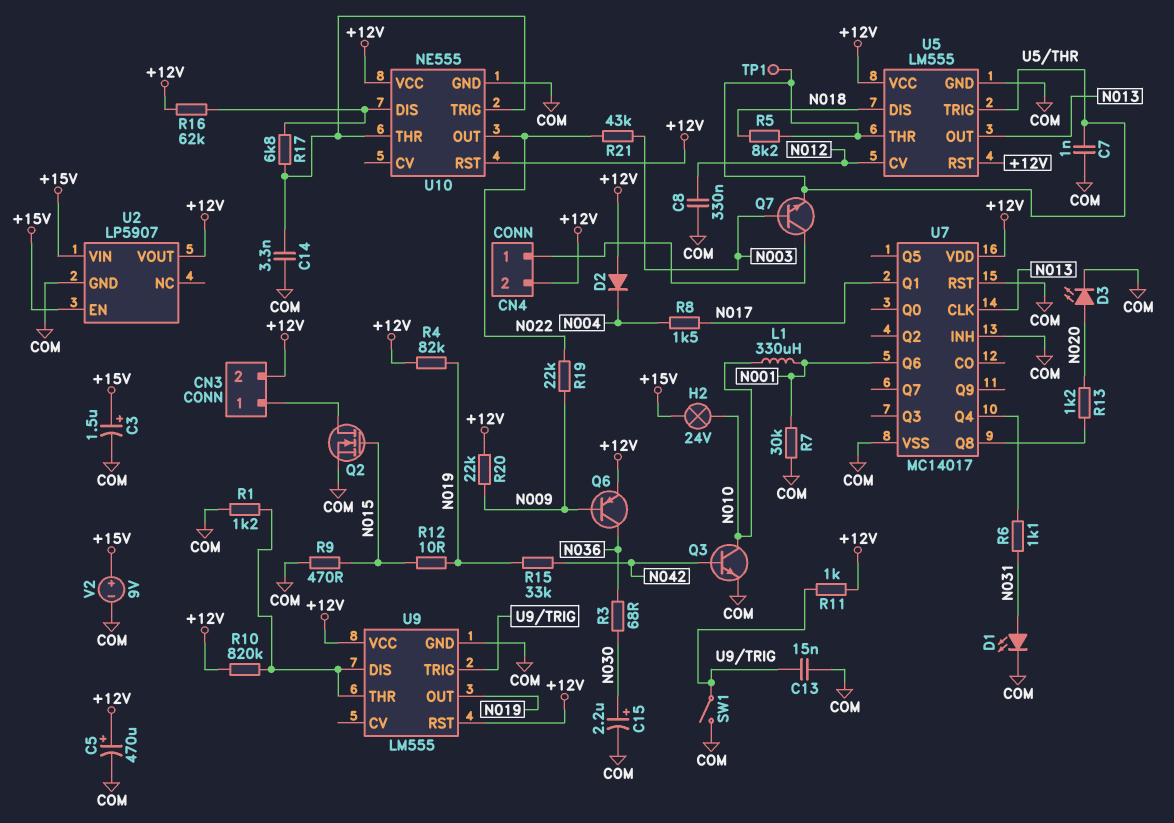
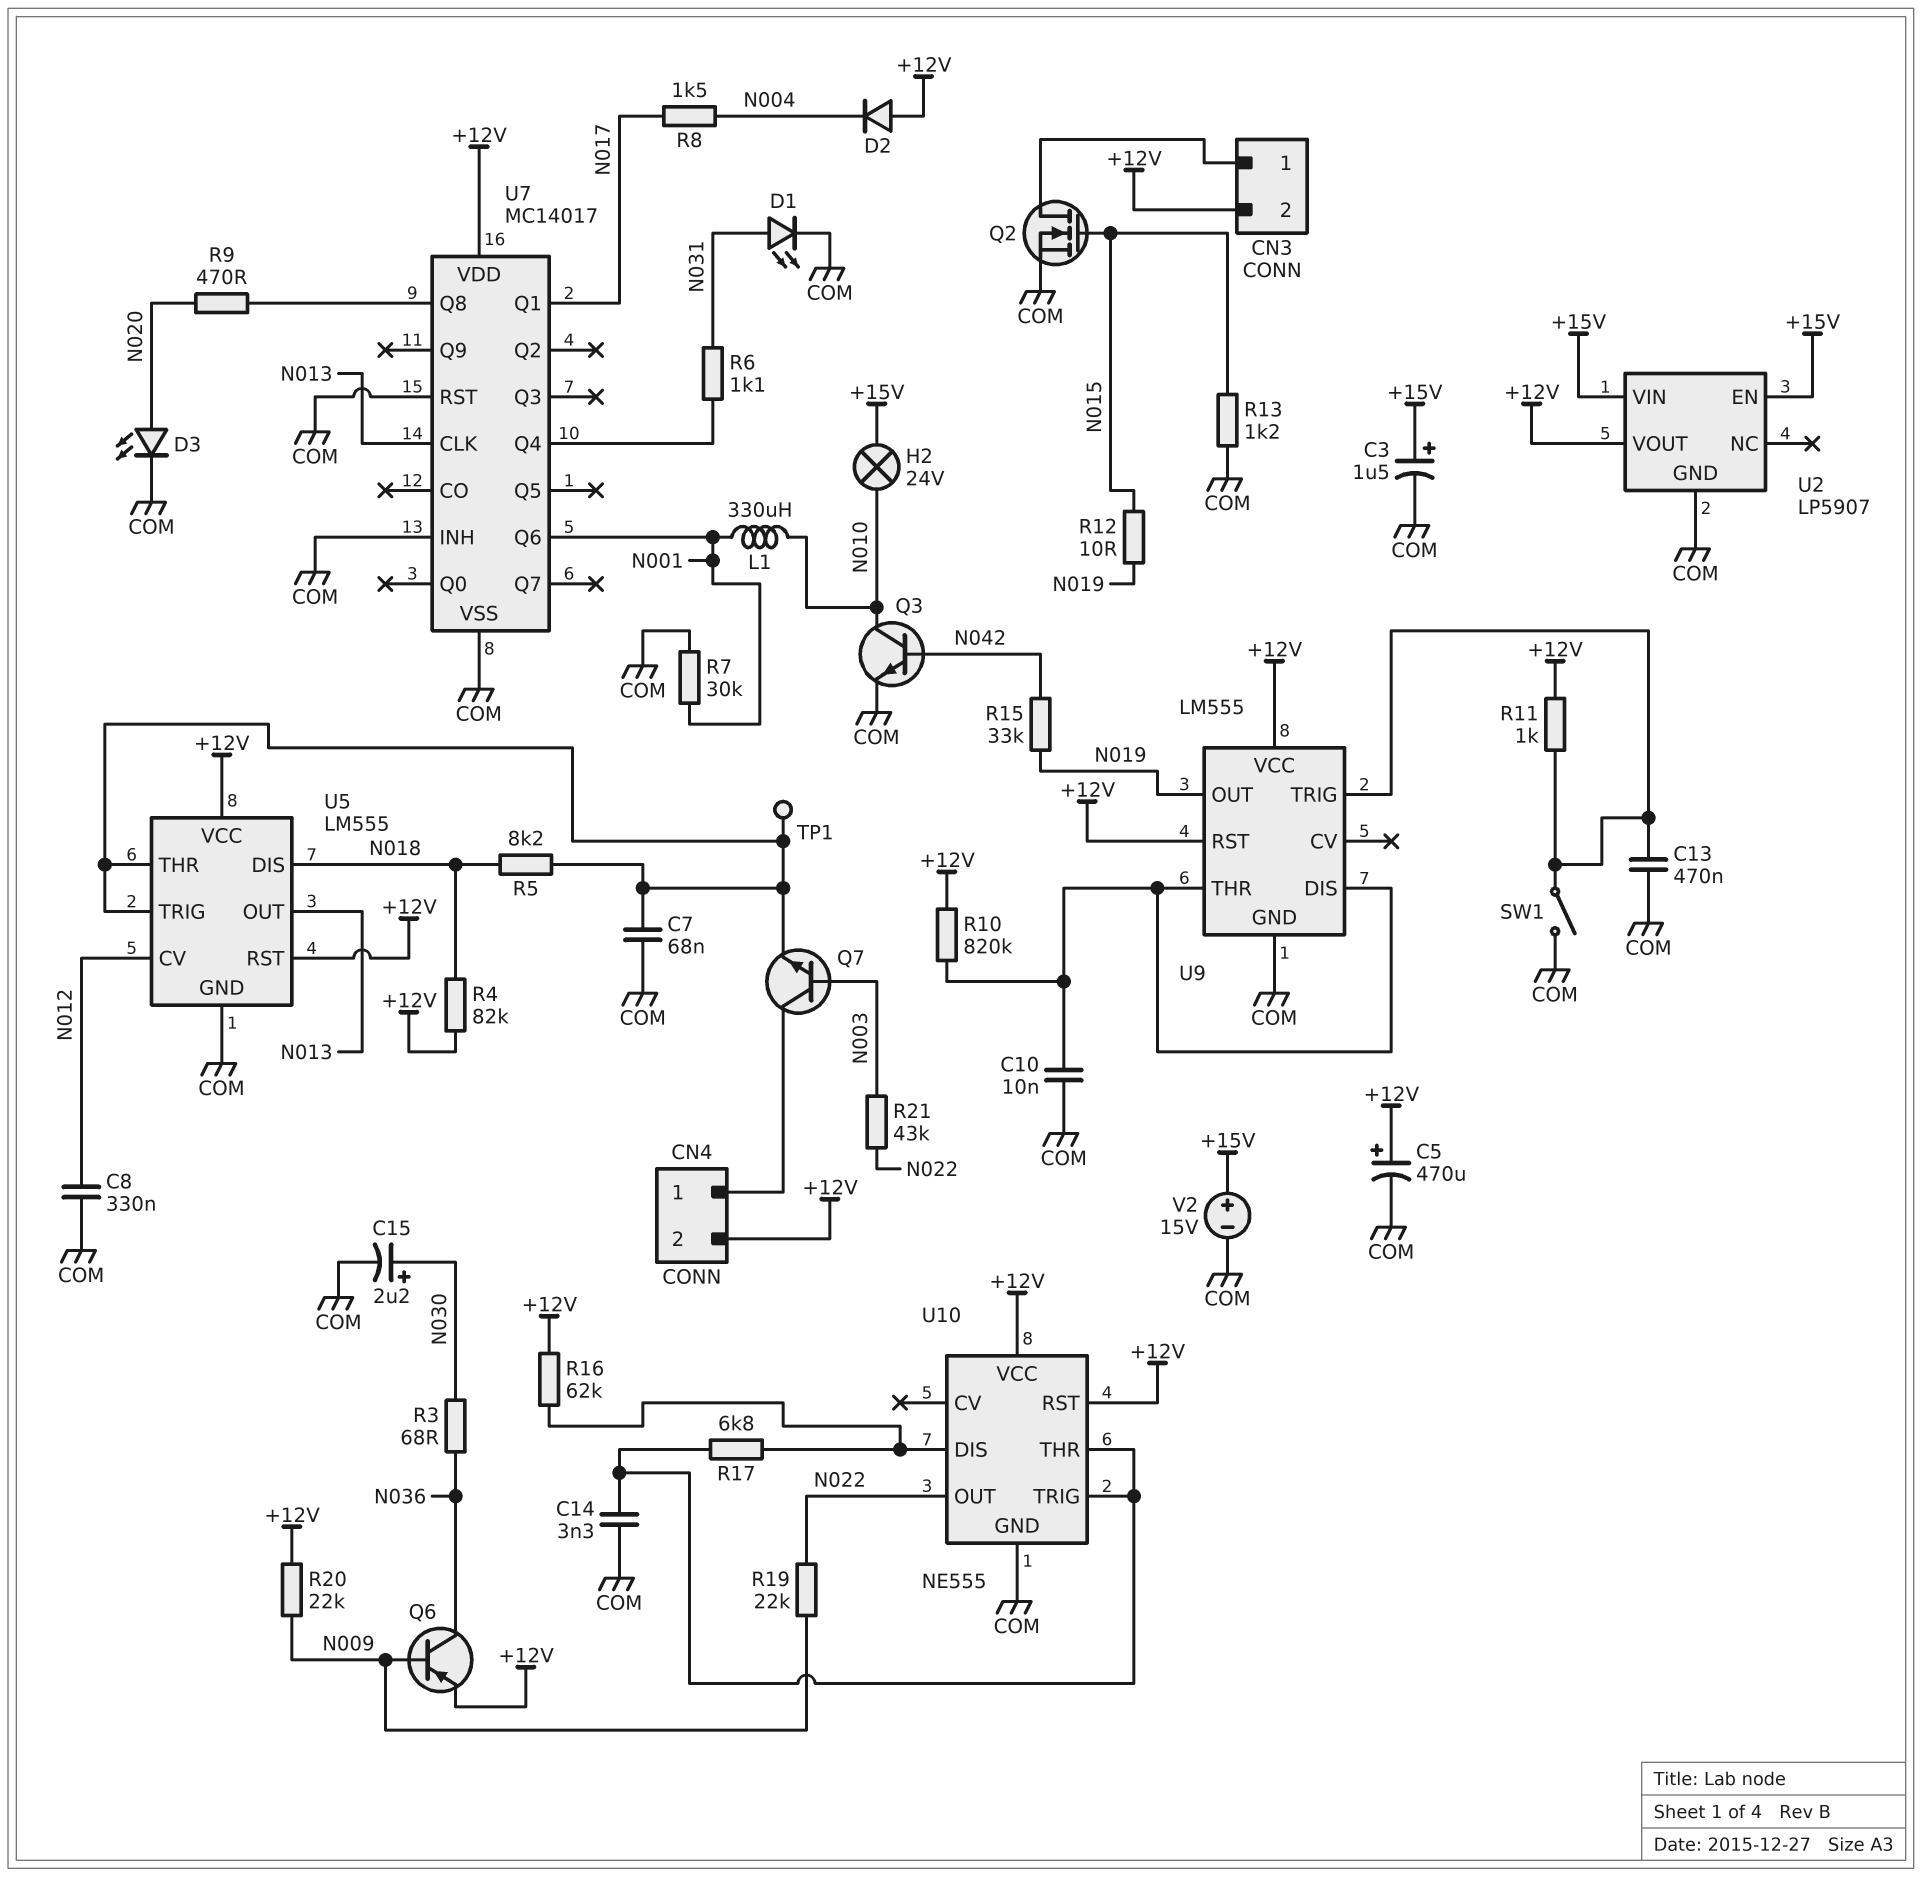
C7: 1nF (COM, U5/THR) -> 68nF (COM, U5/THR)
C10: none -> 10nF (COM, U9/DIS)
C13: 15nF (COM, U9/TRIG) -> 470nF (COM, U9/TRIG)
R1: 1.2k (COM, U9/DIS) -> none
R4: 82k (+12V, N019) -> 82k (+12V, N018)
R9: 470 (COM, N015) -> 470 (N020, U7/Q8)
R13: 1.2k (N020, U7/Q8) -> 1.2k (COM, N015)
V2: 9V (plus +15V, minus COM) -> 15V (plus +15V, minus COM)

